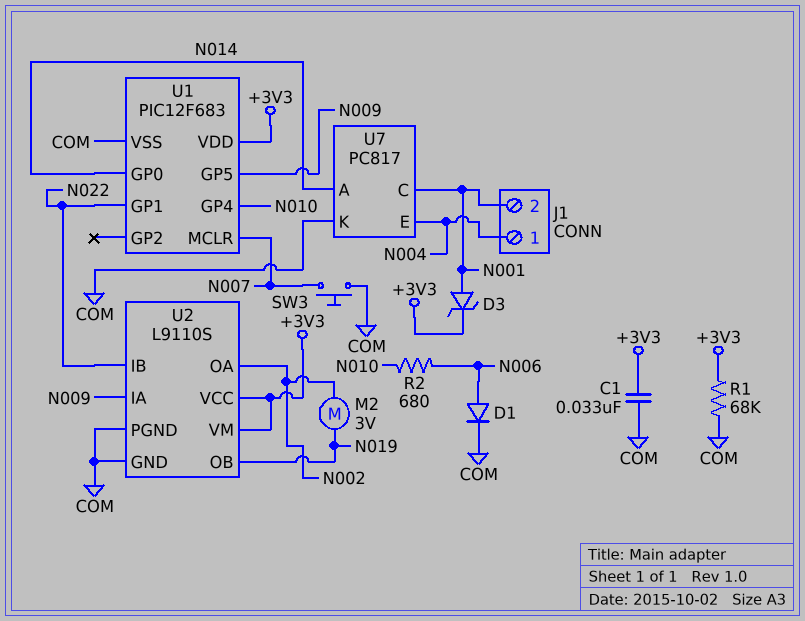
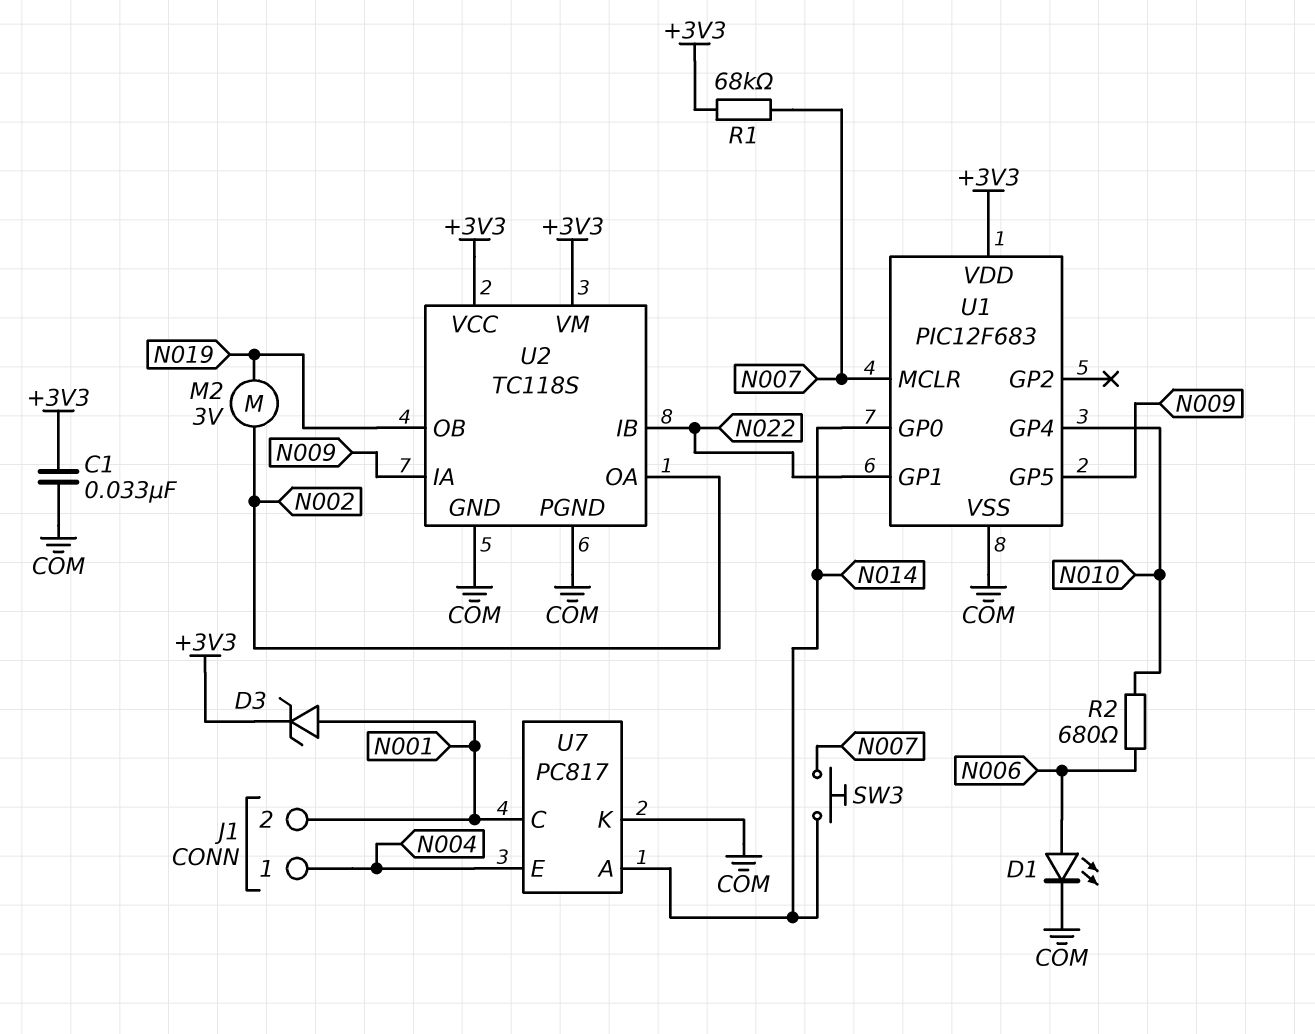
D1: diode (A N006, K COM) -> LED (A N006, K COM)
R1: 68k (+3V3, COM) -> 68k (+3V3, N007)
SW3: button (COM, N007) -> button (N007, N014)
U2: L9110S -> TC118S

